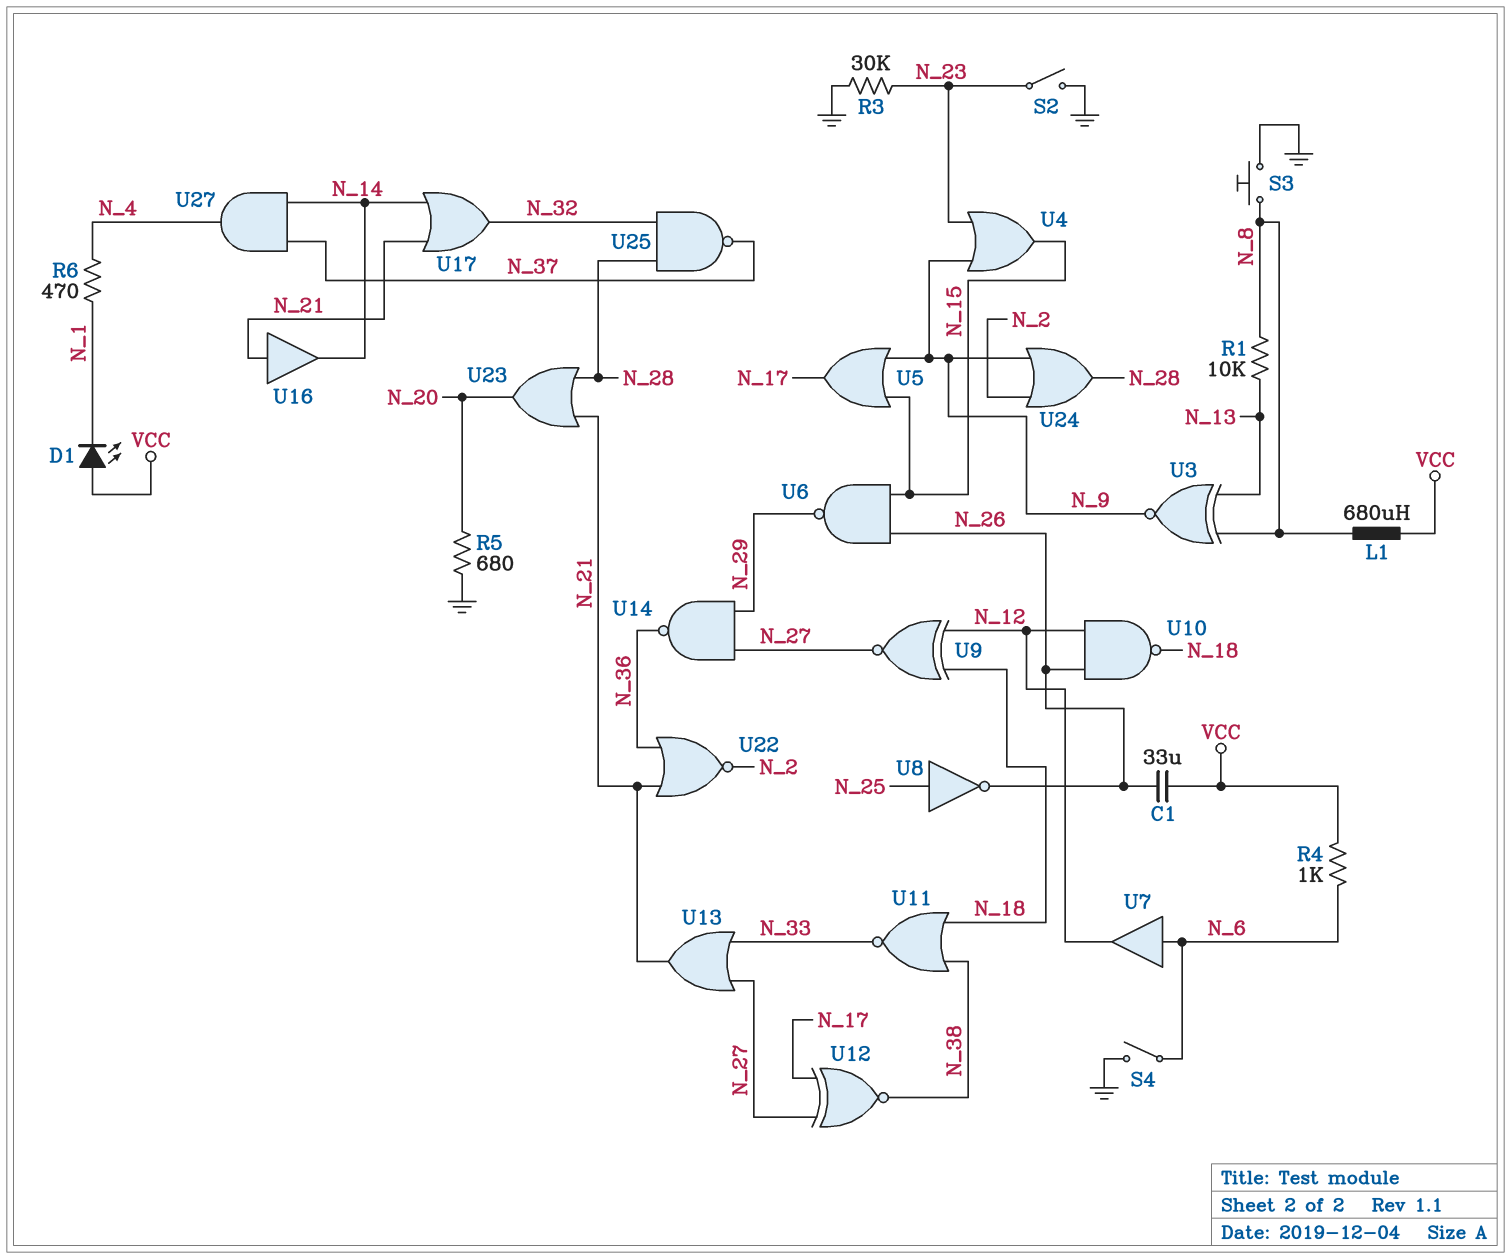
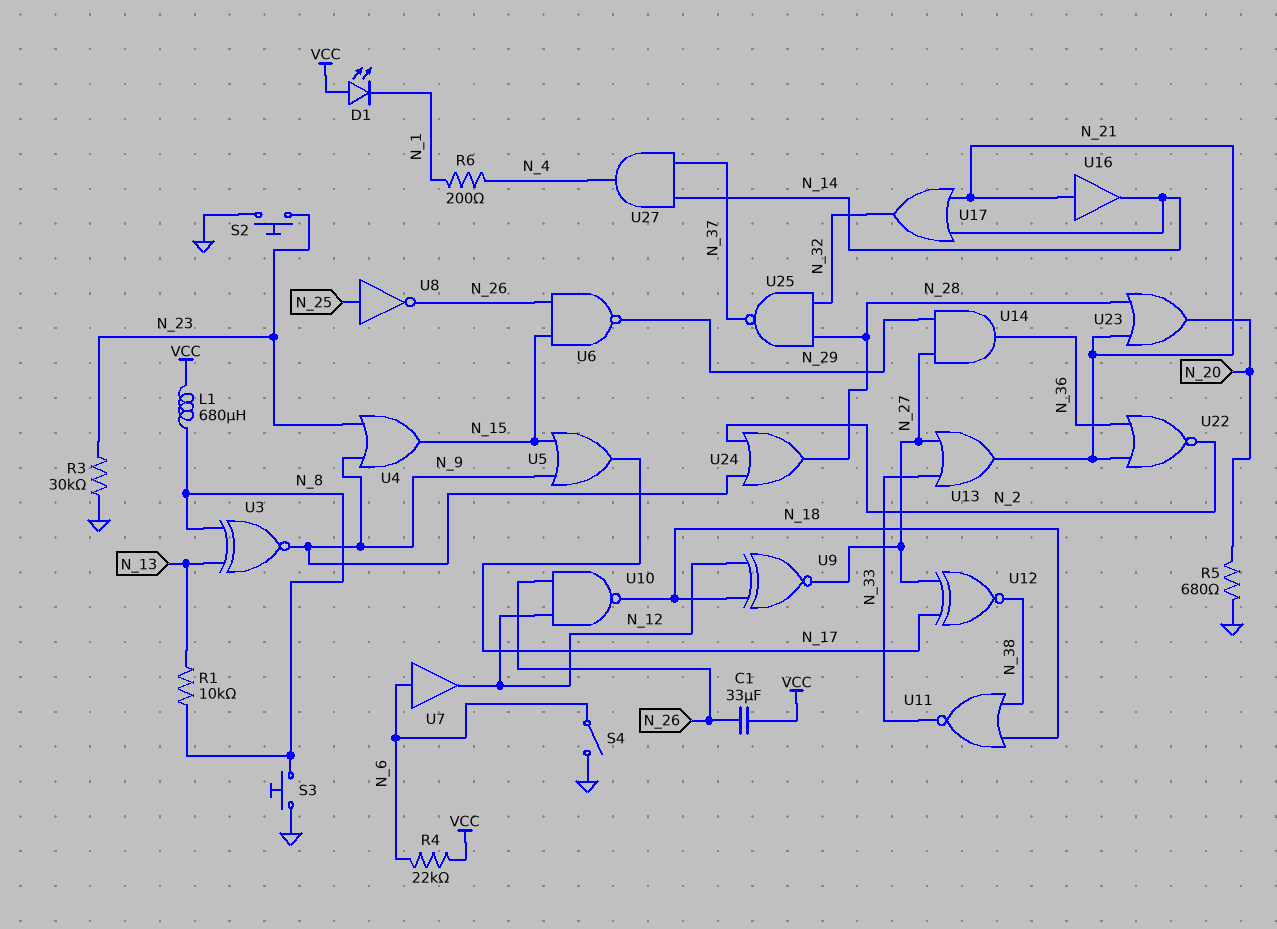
R4: 1k (N_6, VCC) -> 22k (N_6, VCC)
R6: 470 (N_1, N_4) -> 200 (N_1, N_4)
S2: switch (GND, N_23) -> button (GND, N_23)
U14: NAND (in N_27, in N_29, out N_36) -> AND (in N_27, in N_29, out N_36)

